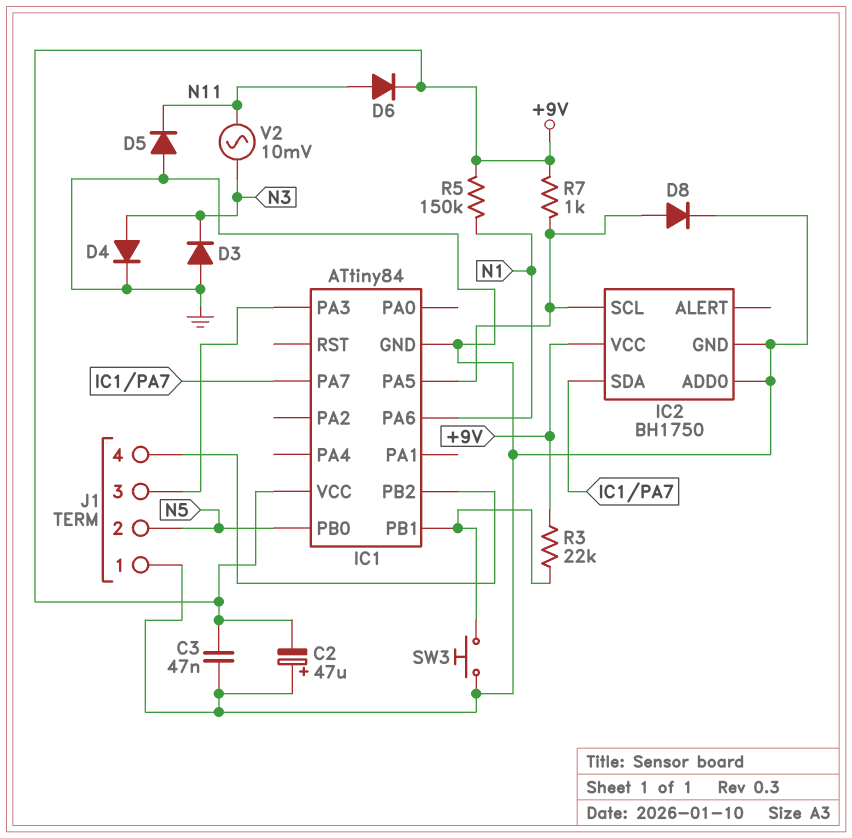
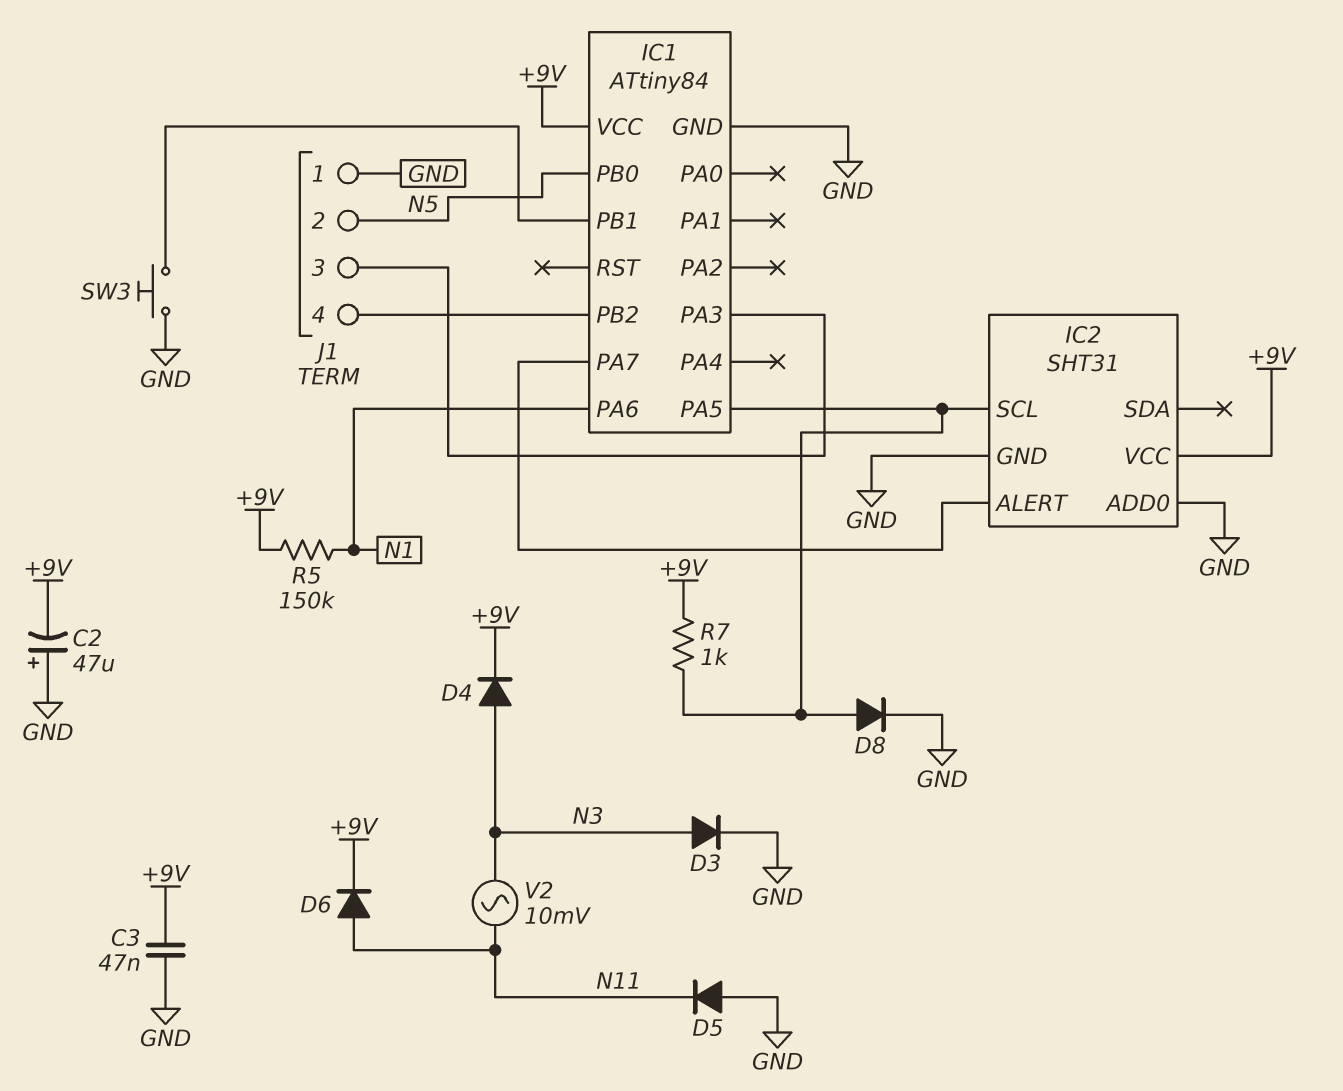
D3: diode (A GND, K N3) -> diode (A N3, K GND)
D4: diode (A N3, K GND) -> diode (A N3, K +9V)
IC2: BH1750 -> SHT31
IC2 pin ALERT: none -> IC1/PA7
IC2 pin SDA: IC1/PA7 -> none
R3: 22k (+9V, IC1/PB1) -> none

